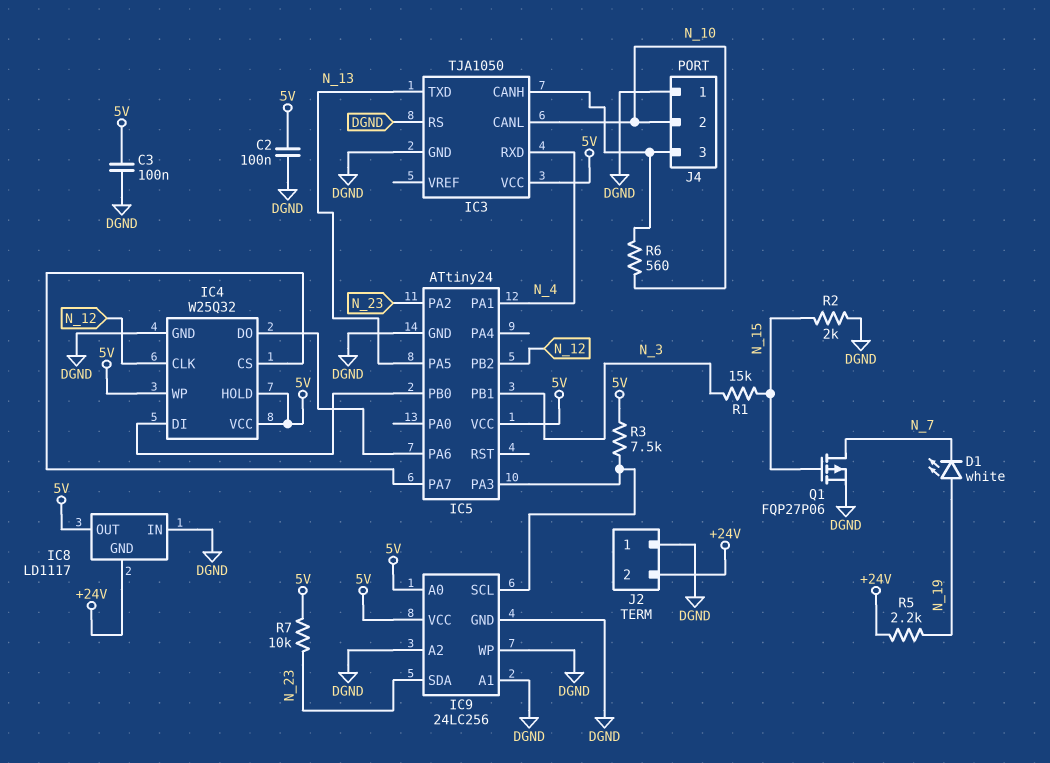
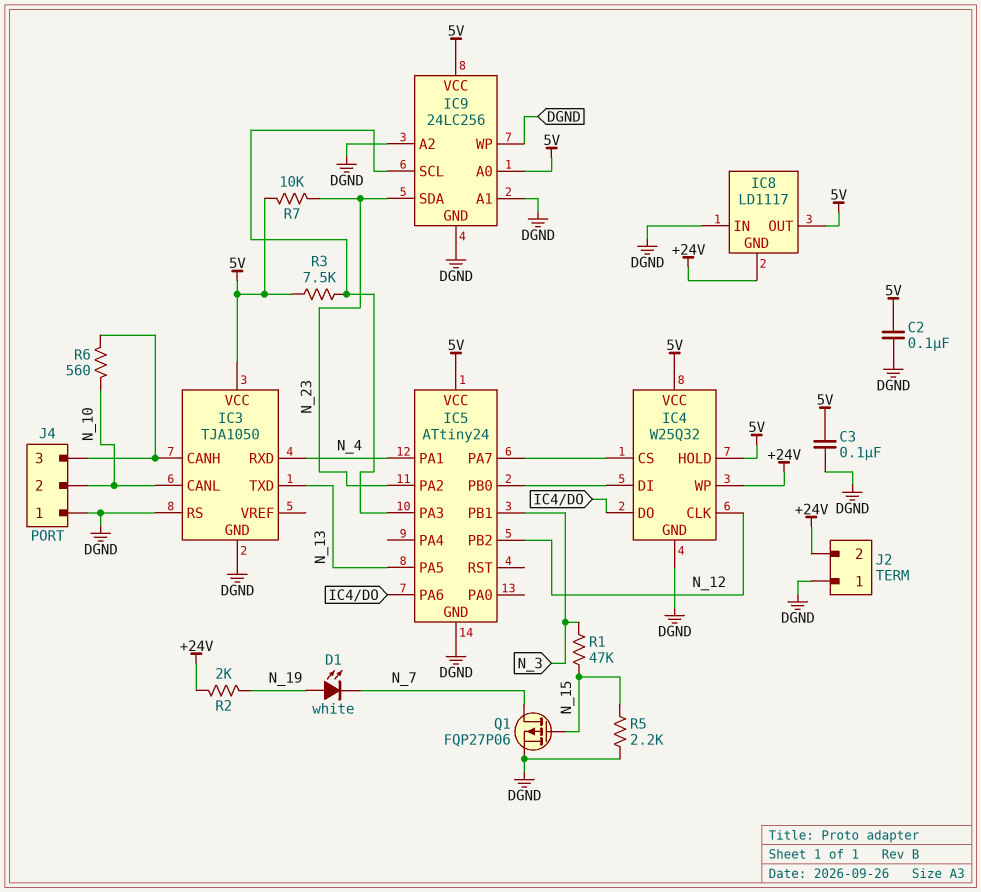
IC4 pin WP: 5V -> +24V
R1: 15k (N_3, N_15) -> 47k (N_3, N_15)
R2: 2k (DGND, N_15) -> 2k (+24V, N_19)
R5: 2.2k (+24V, N_19) -> 2.2k (DGND, N_15)

